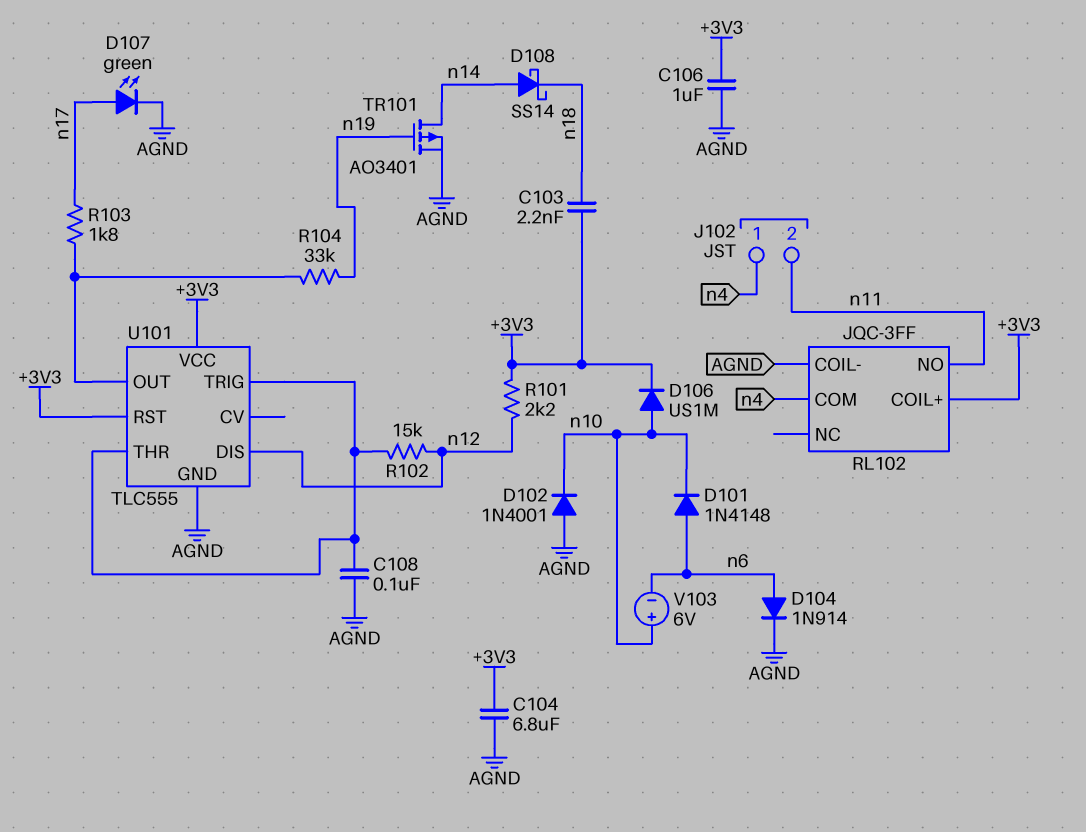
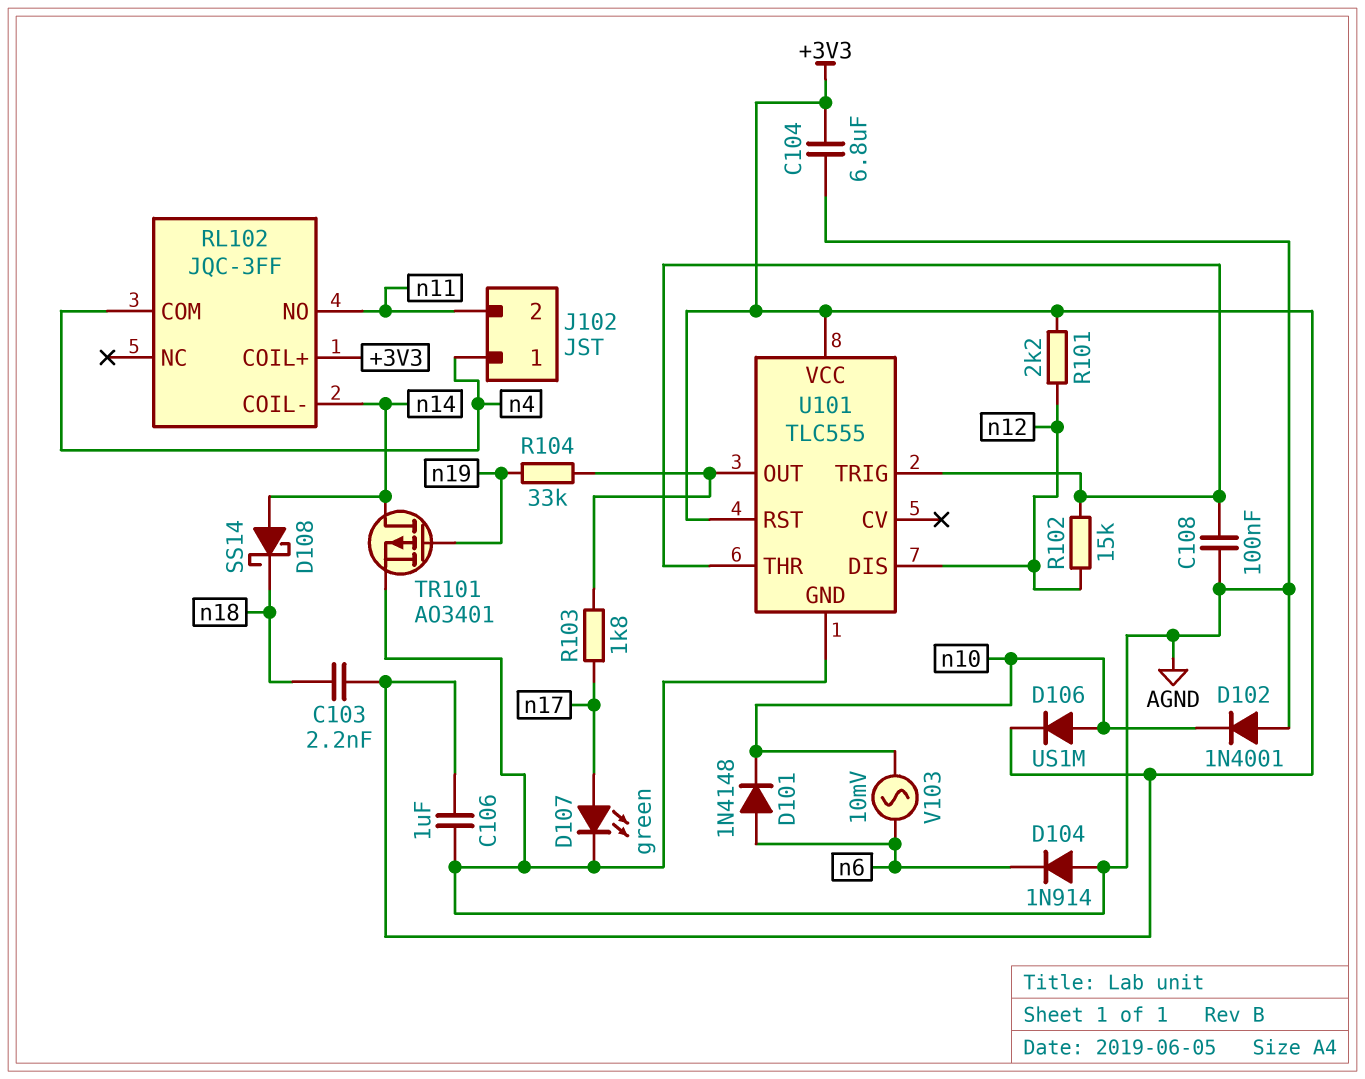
D104: diode 1N914 (A n6, K AGND) -> diode 1N914 (A AGND, K n6)
RL102 pin COIL-: AGND -> n14
V103: 6V (plus n10, minus n6) -> AC 10mV (n6, n10)

